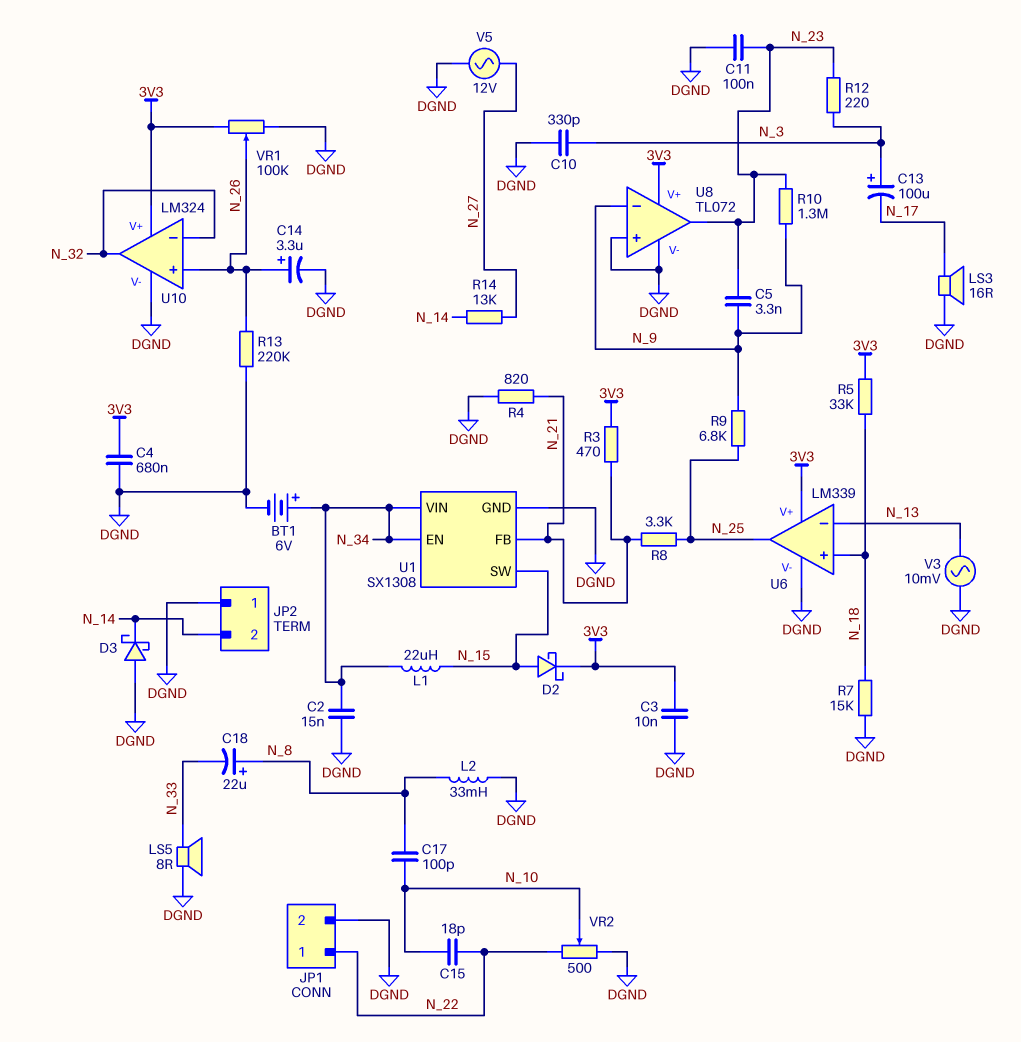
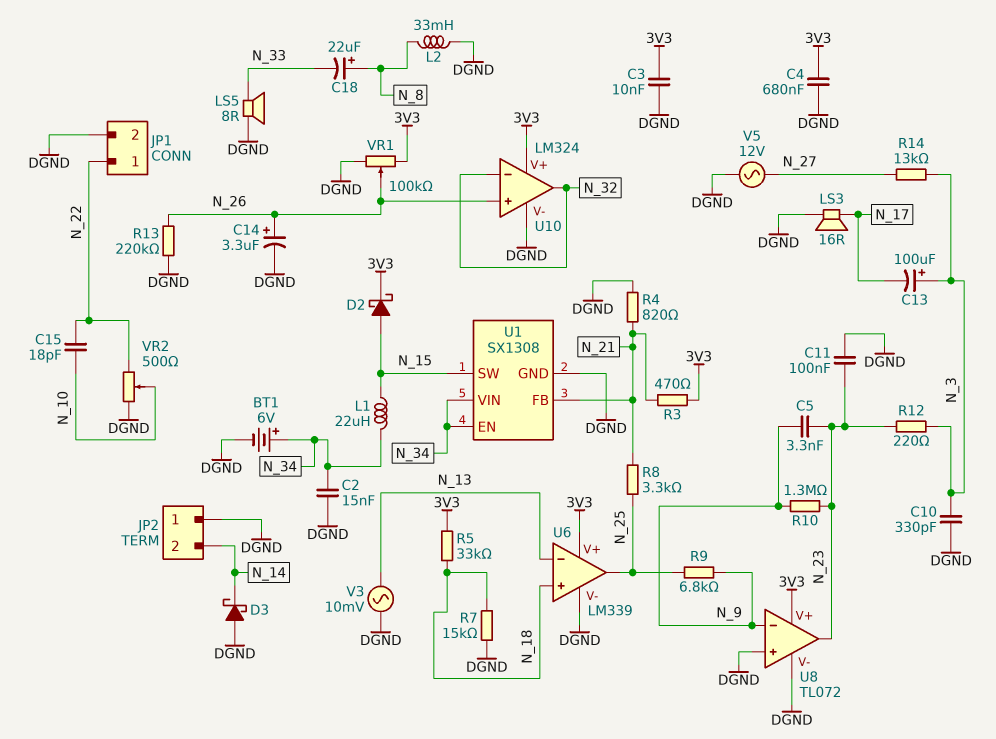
C17: 100pF (N_8, N_10) -> none
R14: 13k (N_14, N_27) -> 13k (N_3, N_27)

